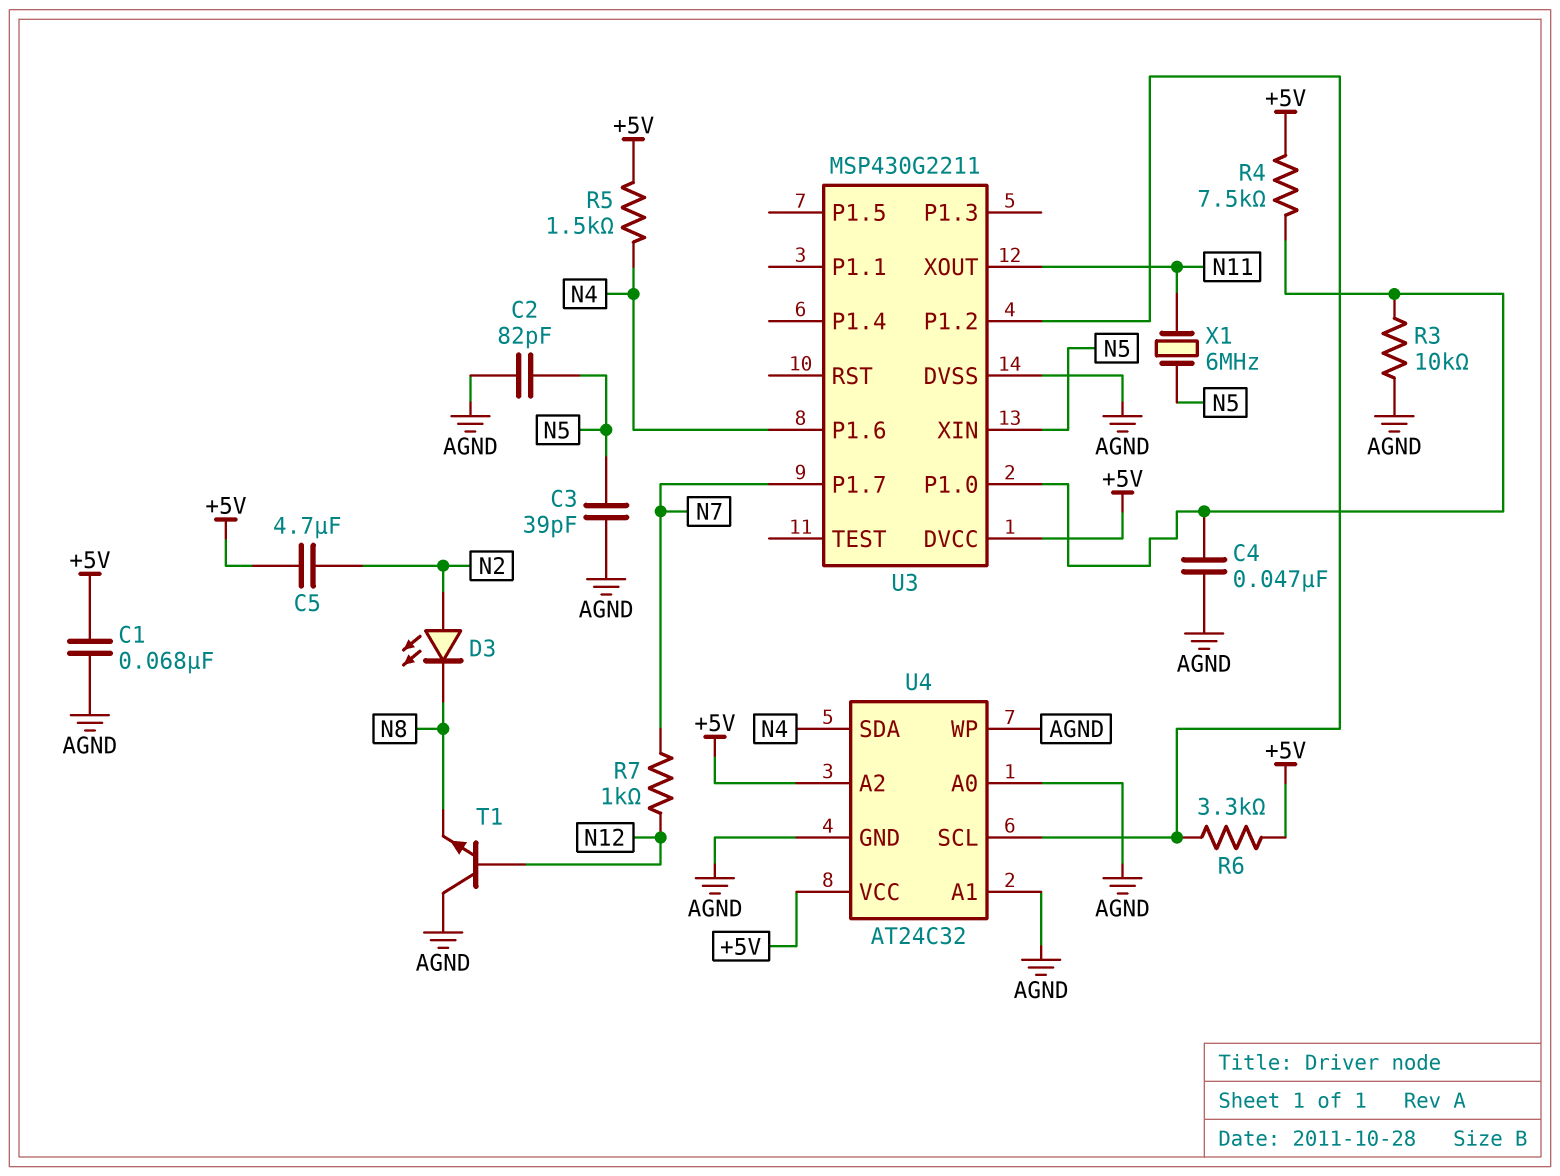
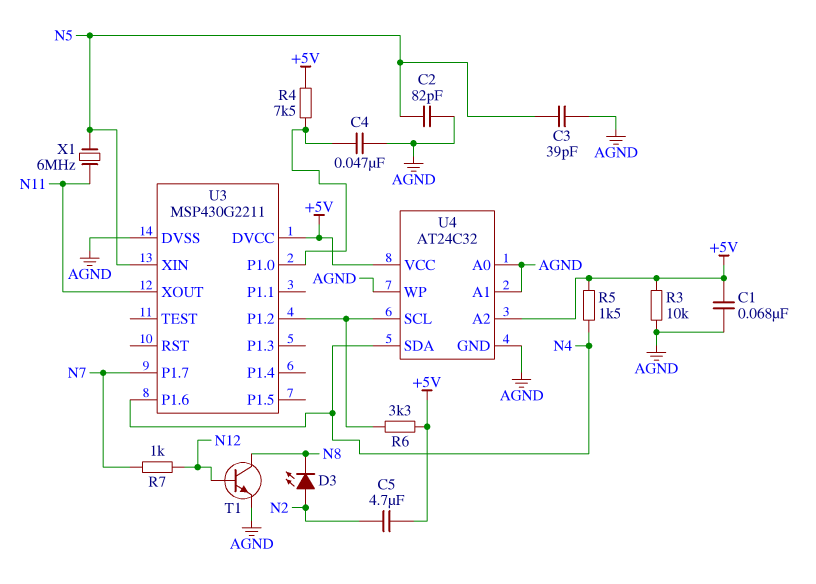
R3: 10k (AGND, U3/P1.0) -> 10k (+5V, AGND)
T1: NPN (B N12, C AGND, E N8) -> NPN (B N12, C N8, E AGND)

